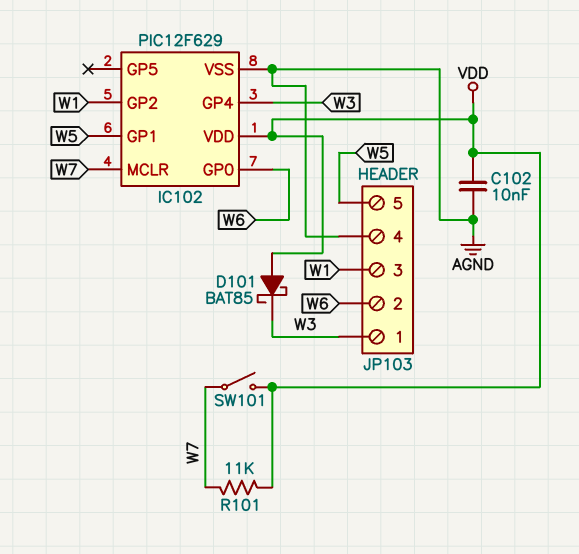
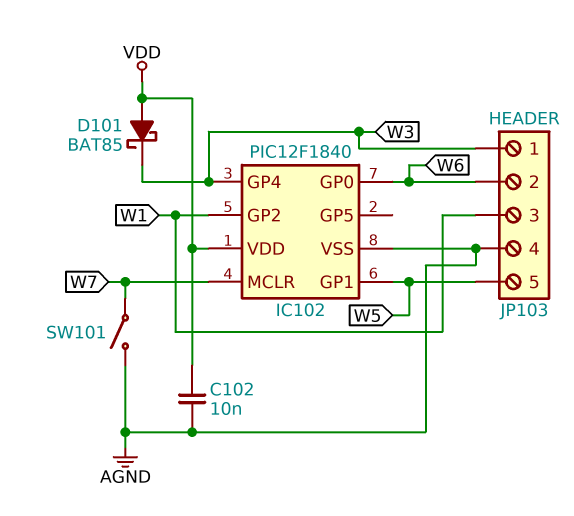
IC102: PIC12F629 -> PIC12F1840
R101: 11k (VDD, W7) -> none
SW101: switch (VDD, W7) -> switch (AGND, W7)

